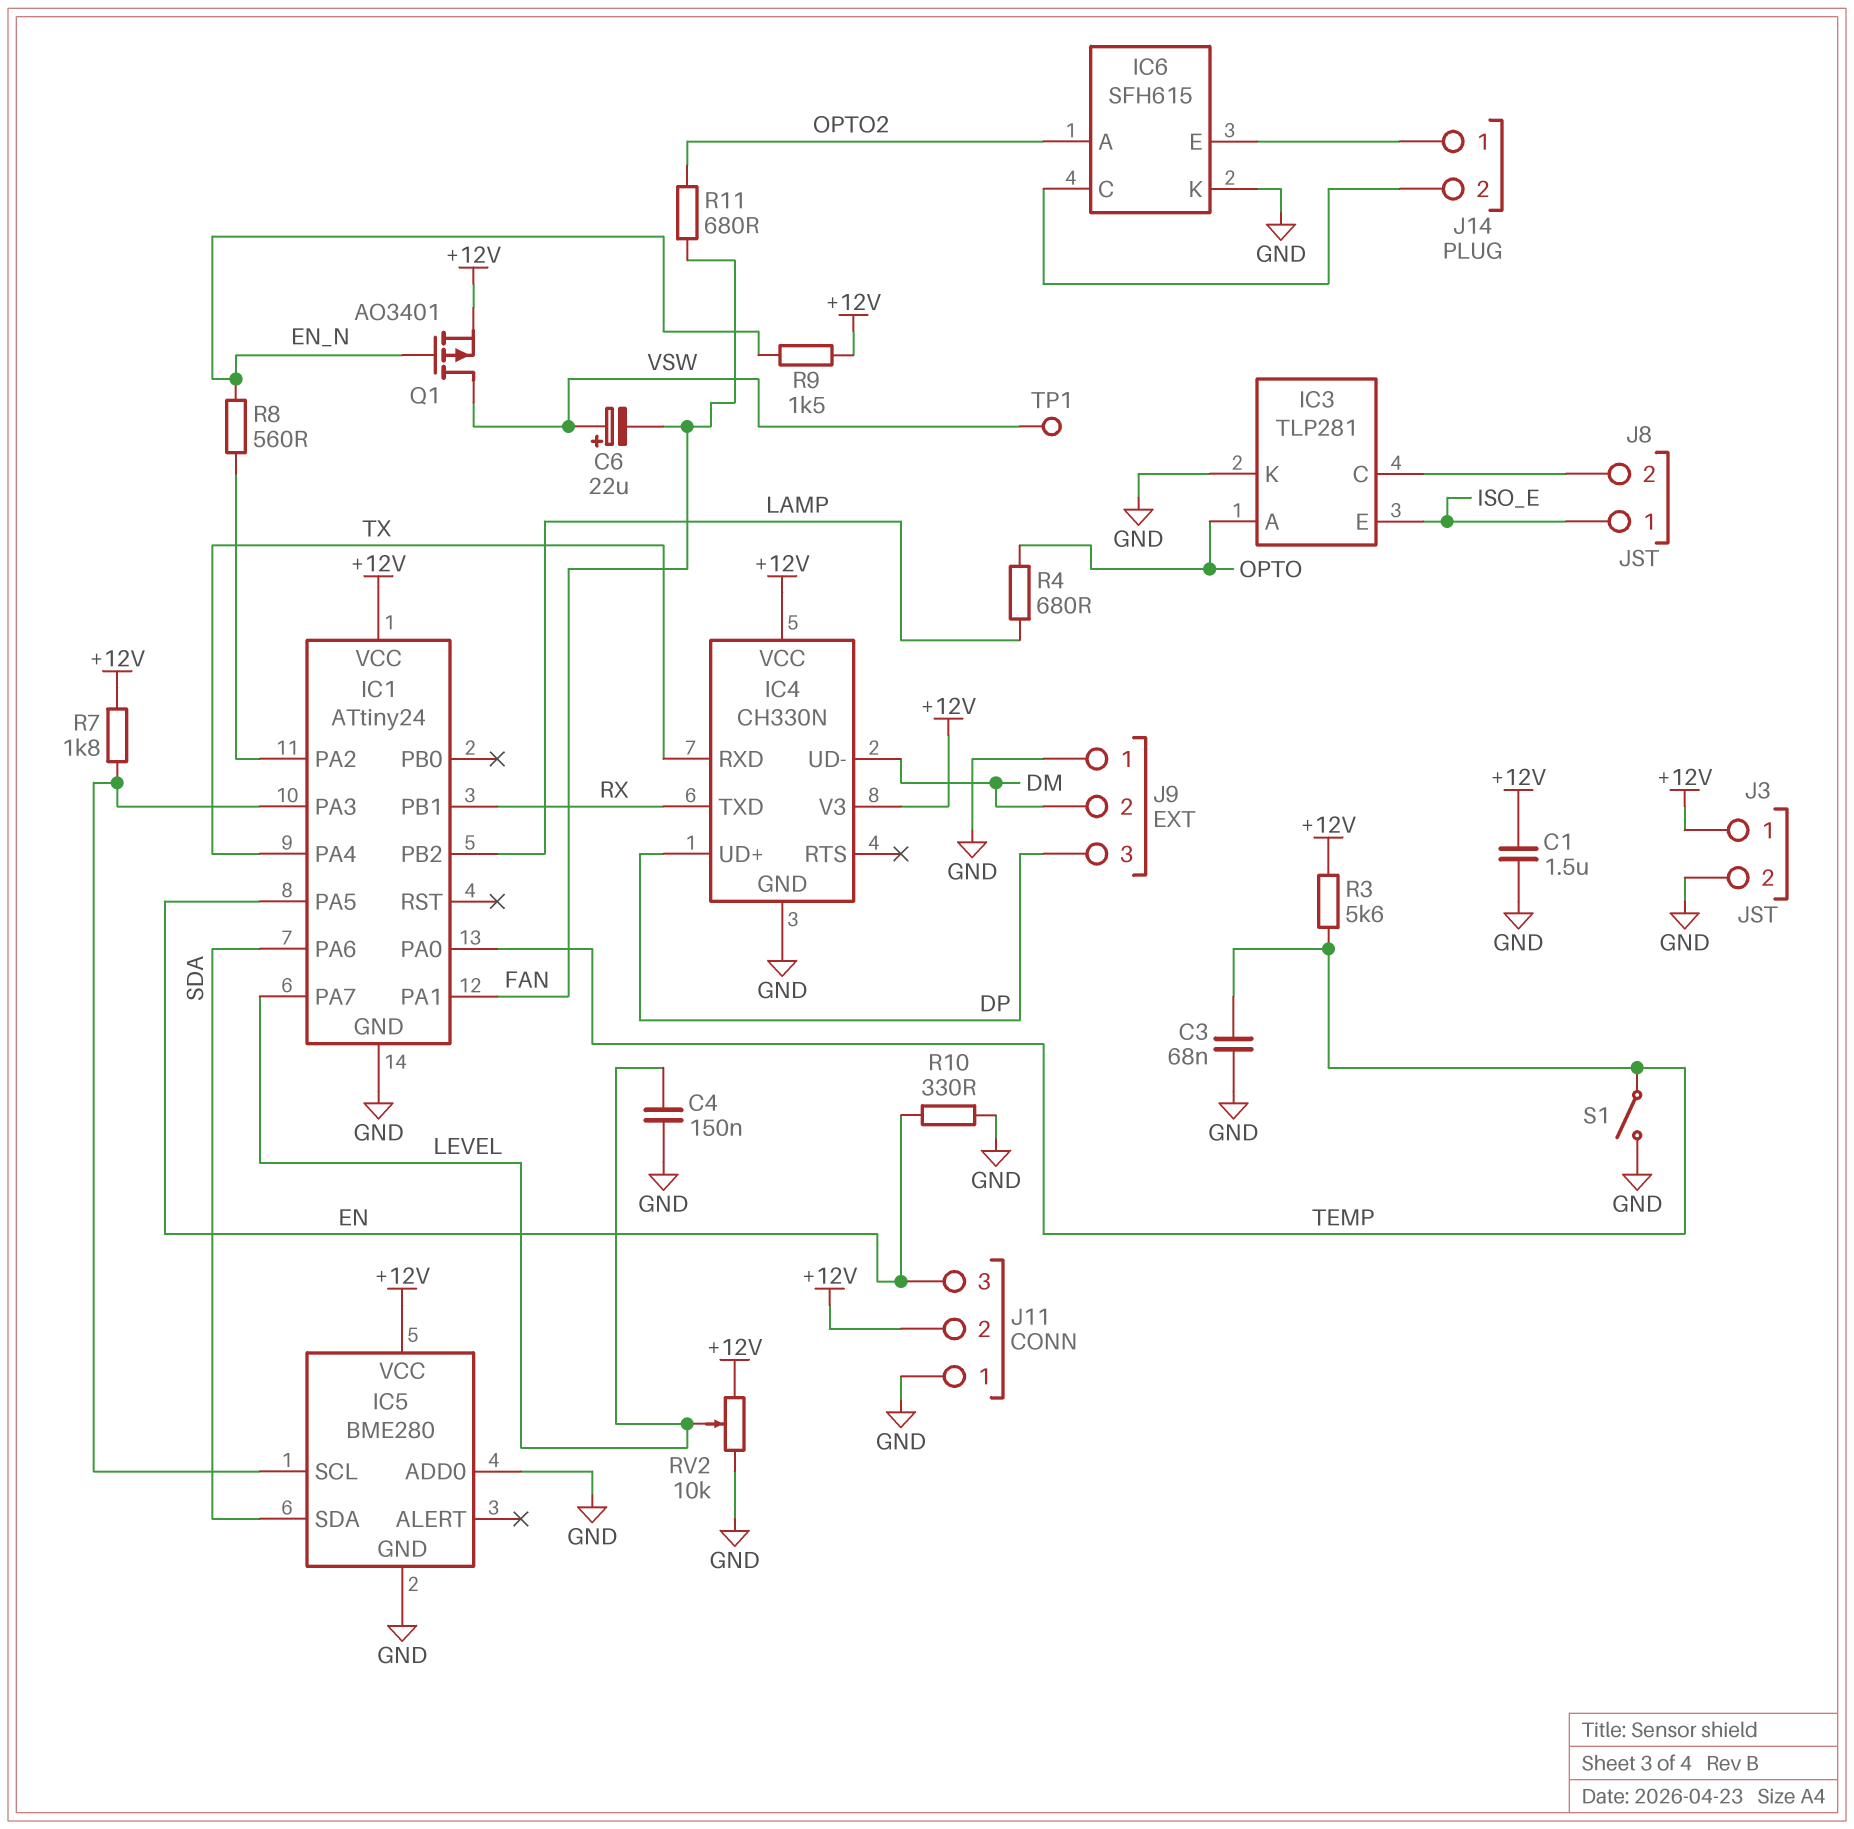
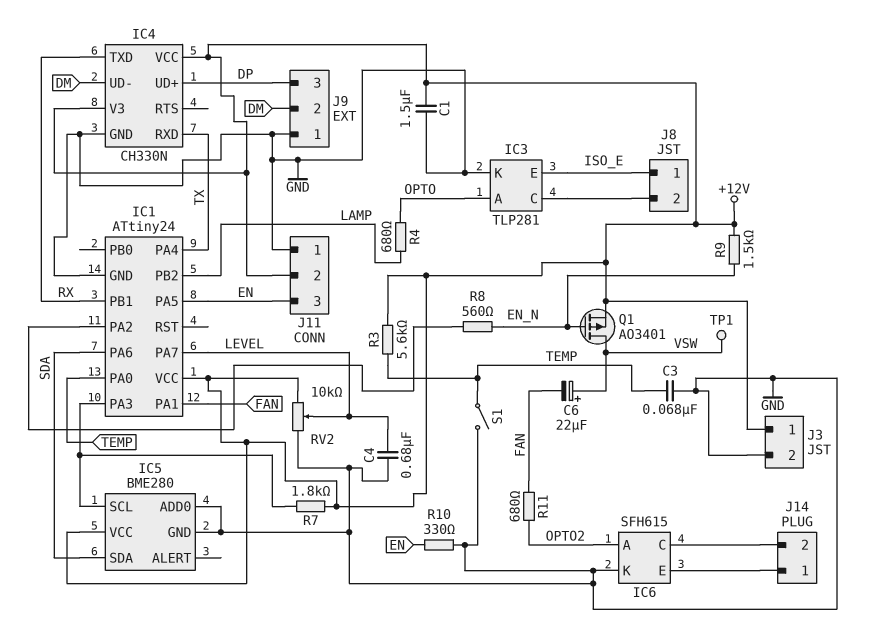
C4: 150nF (GND, LEVEL) -> 680nF (GND, LEVEL)

